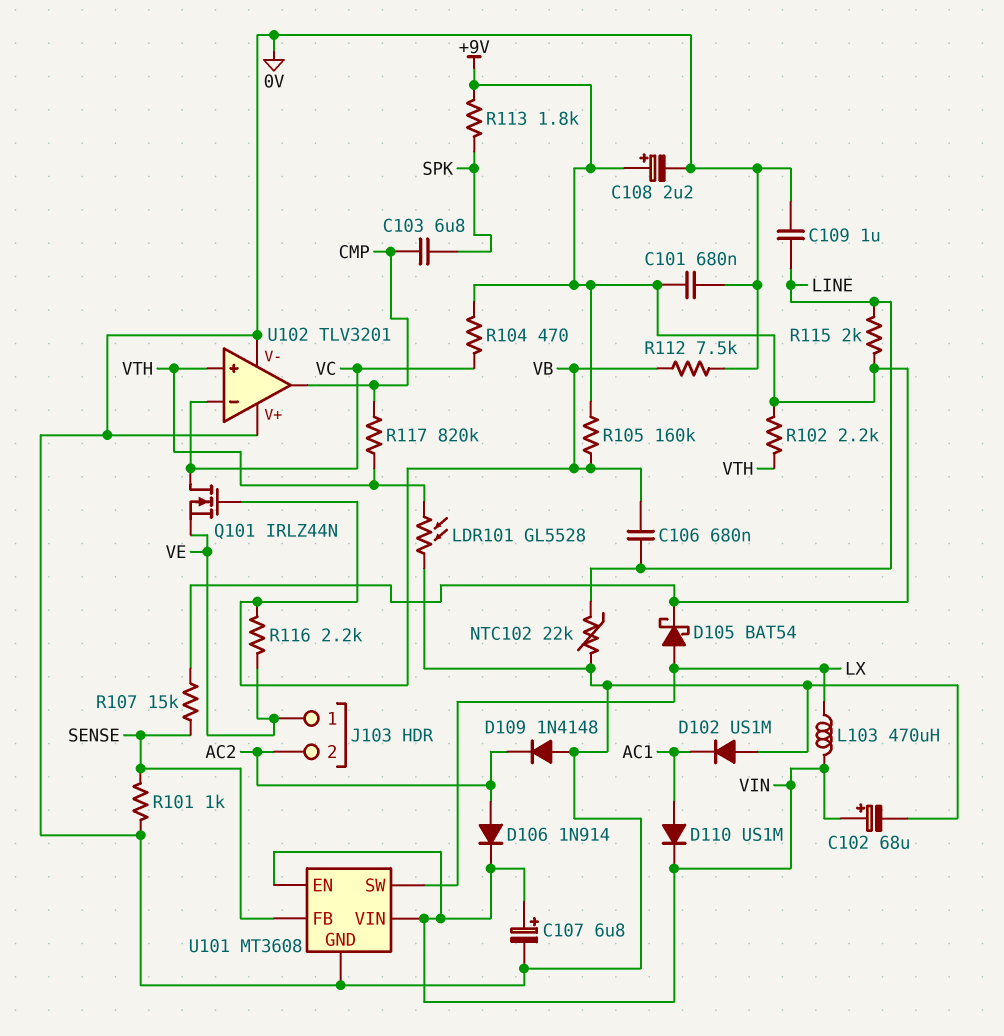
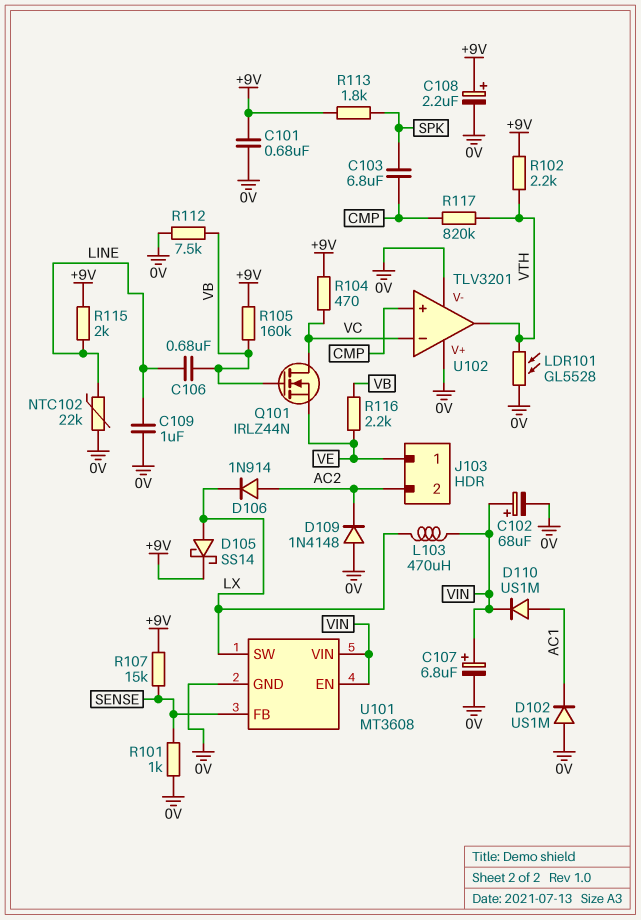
D105: schottky BAT54 (A LX, K +9V) -> schottky SS14 (A LX, K +9V)
D106: diode 1N914 (A AC2, K VIN) -> diode 1N914 (A AC2, K LX)
U102 pin in+: VTH -> CMP
U102 pin out: CMP -> VTH

